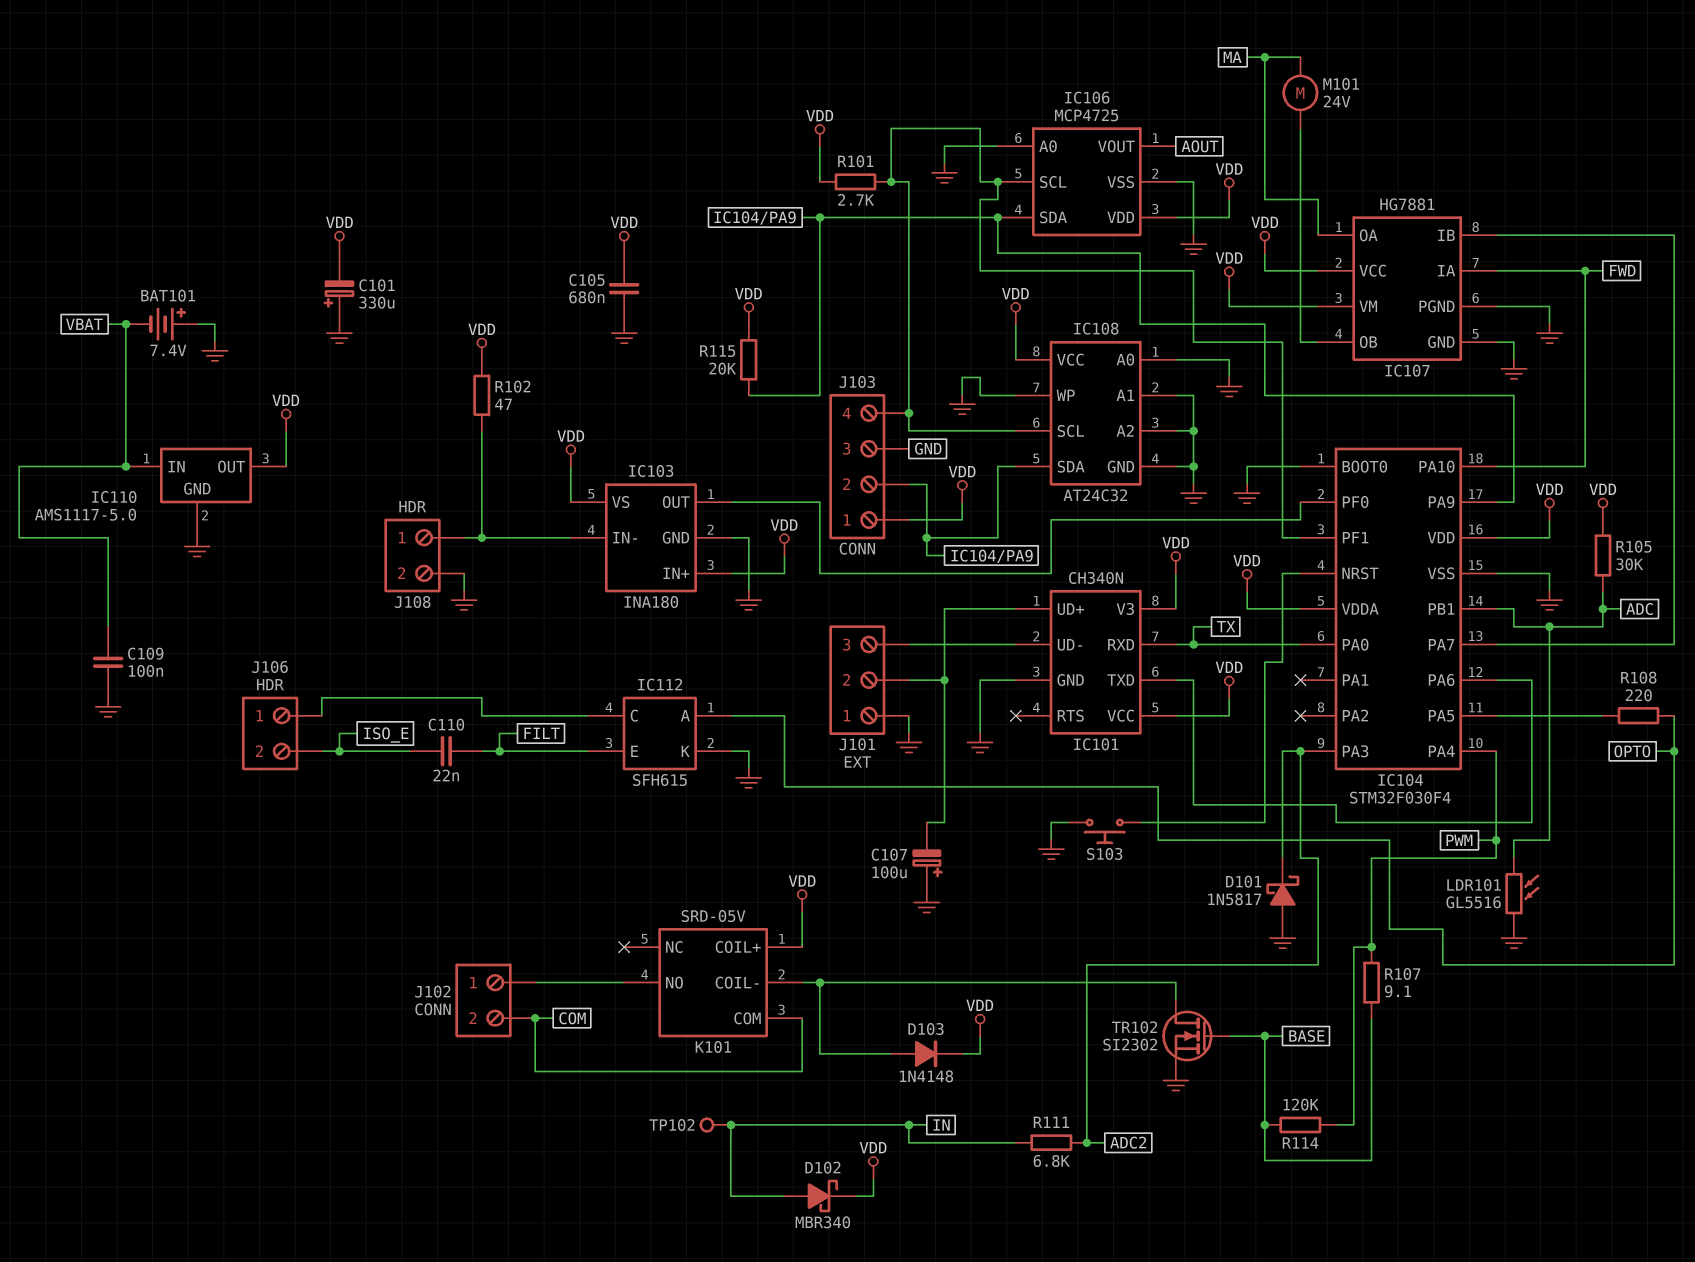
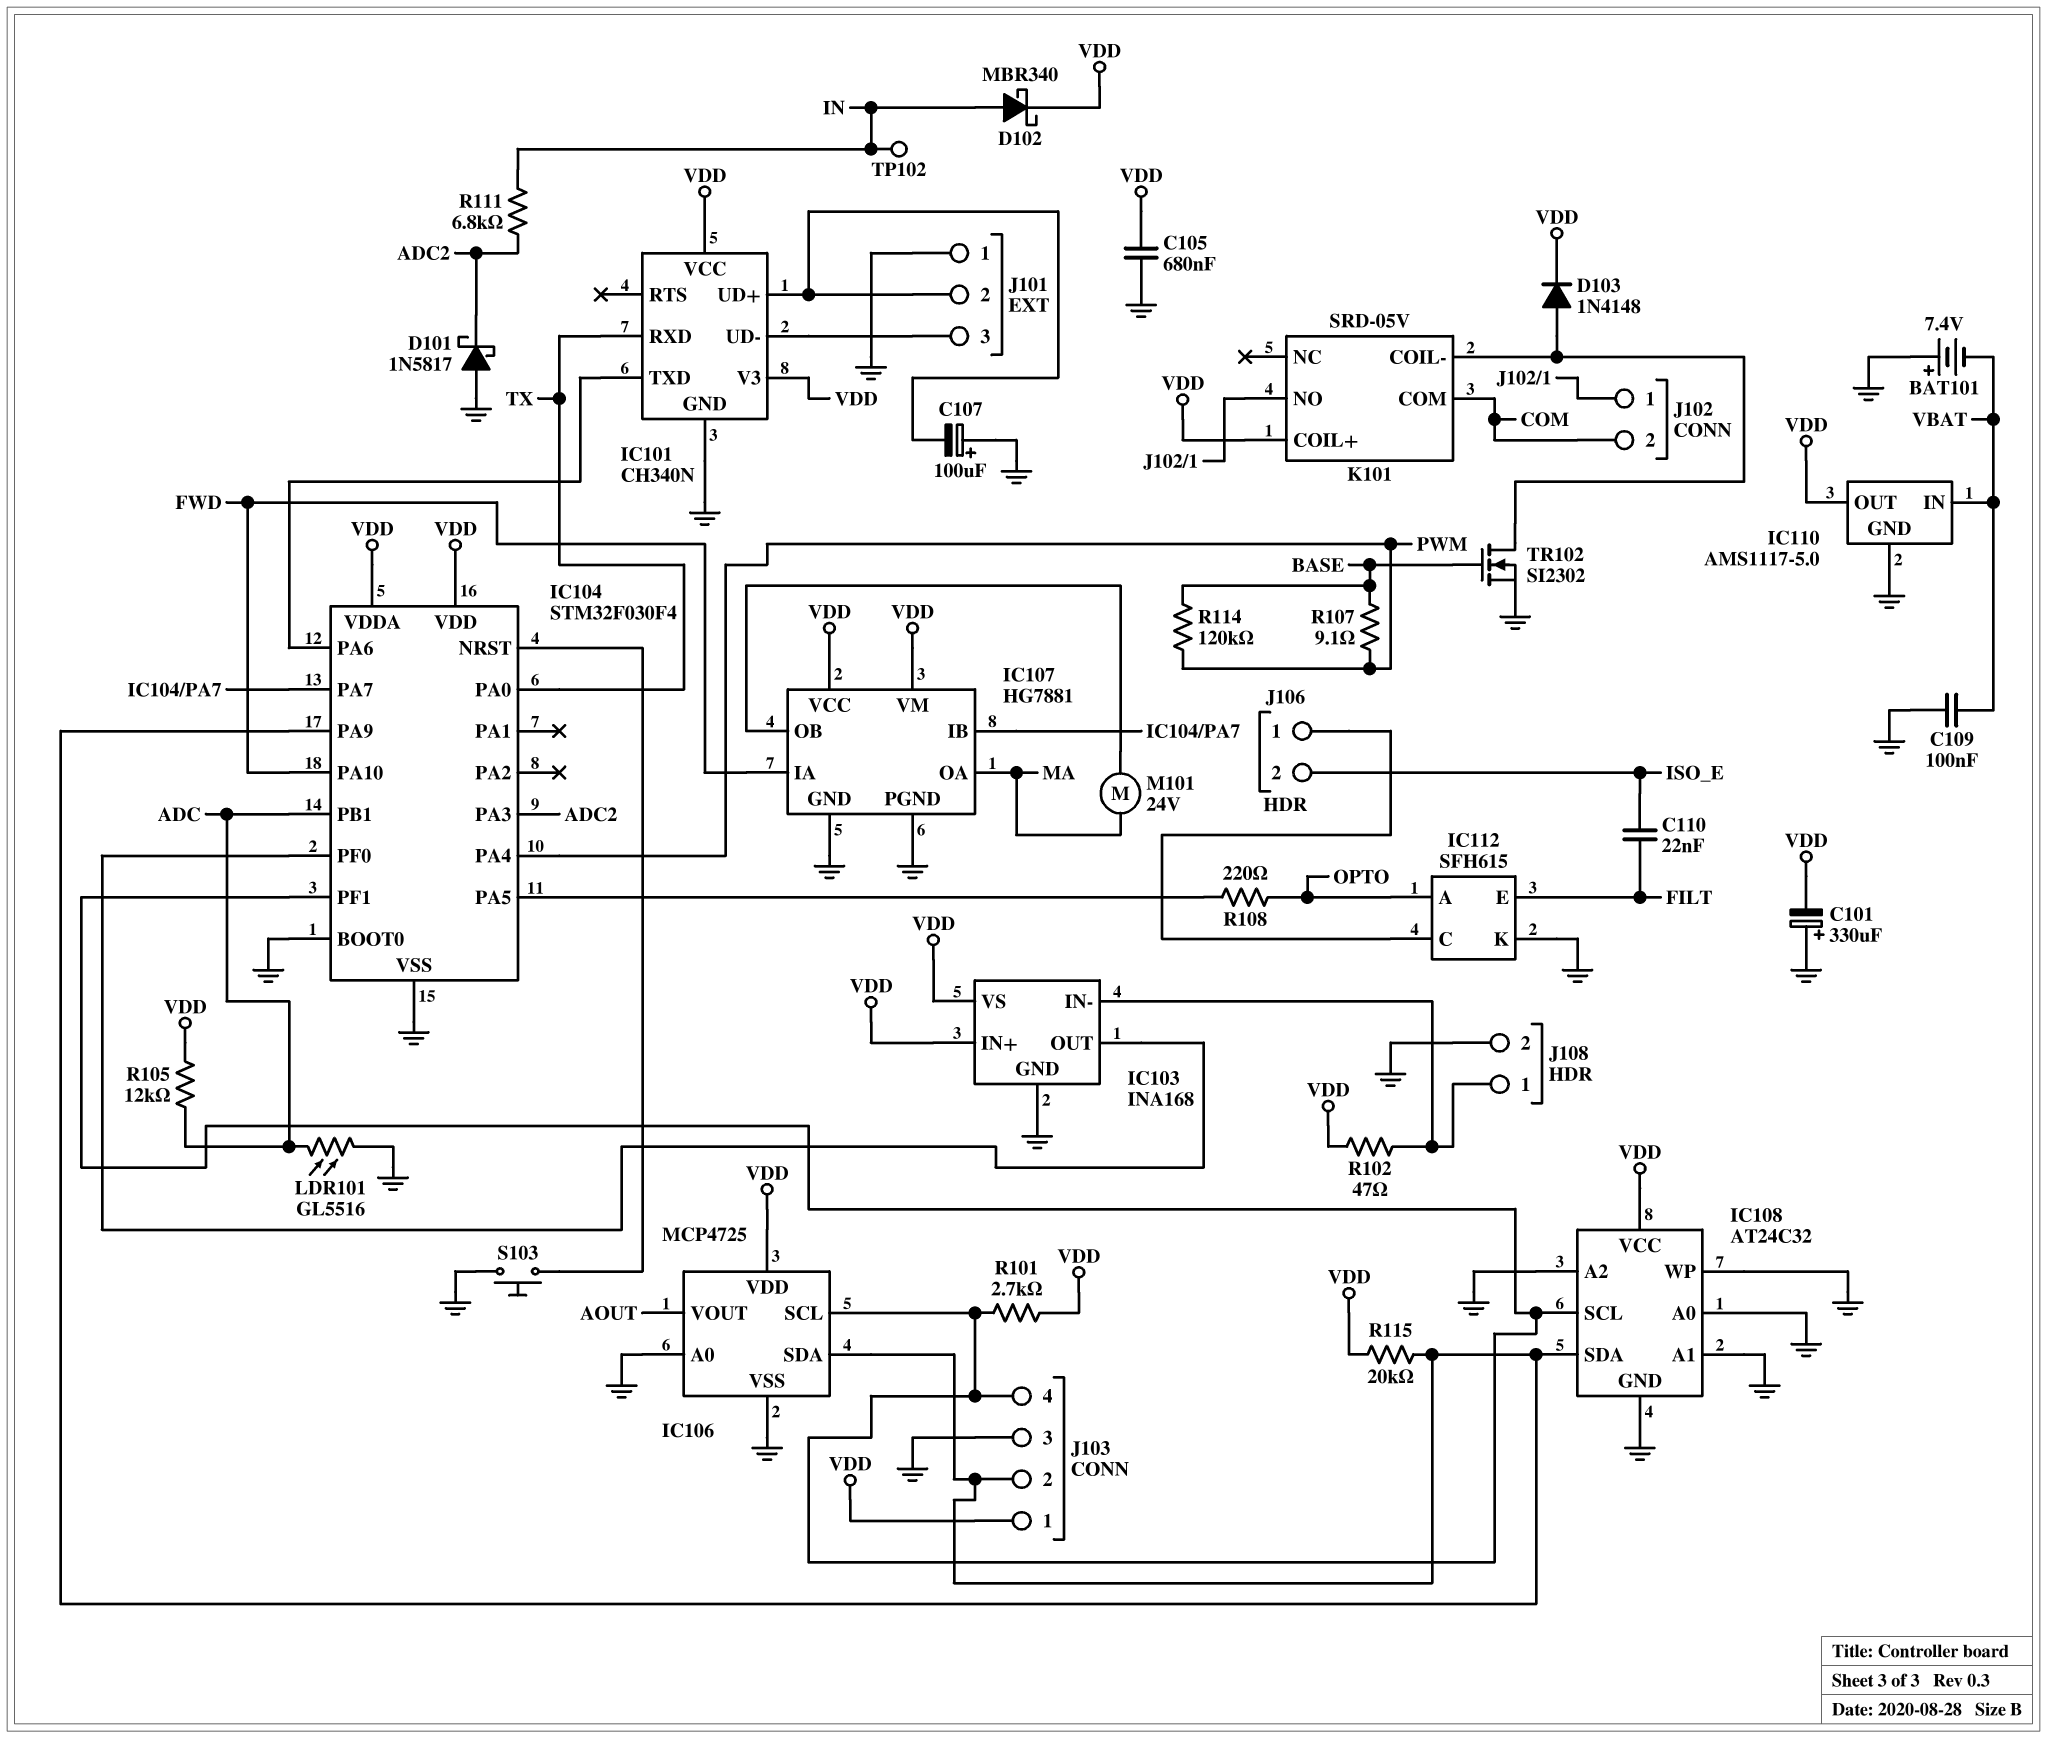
IC103: INA180 -> INA168
R105: 30k (ADC, VDD) -> 12k (ADC, VDD)

